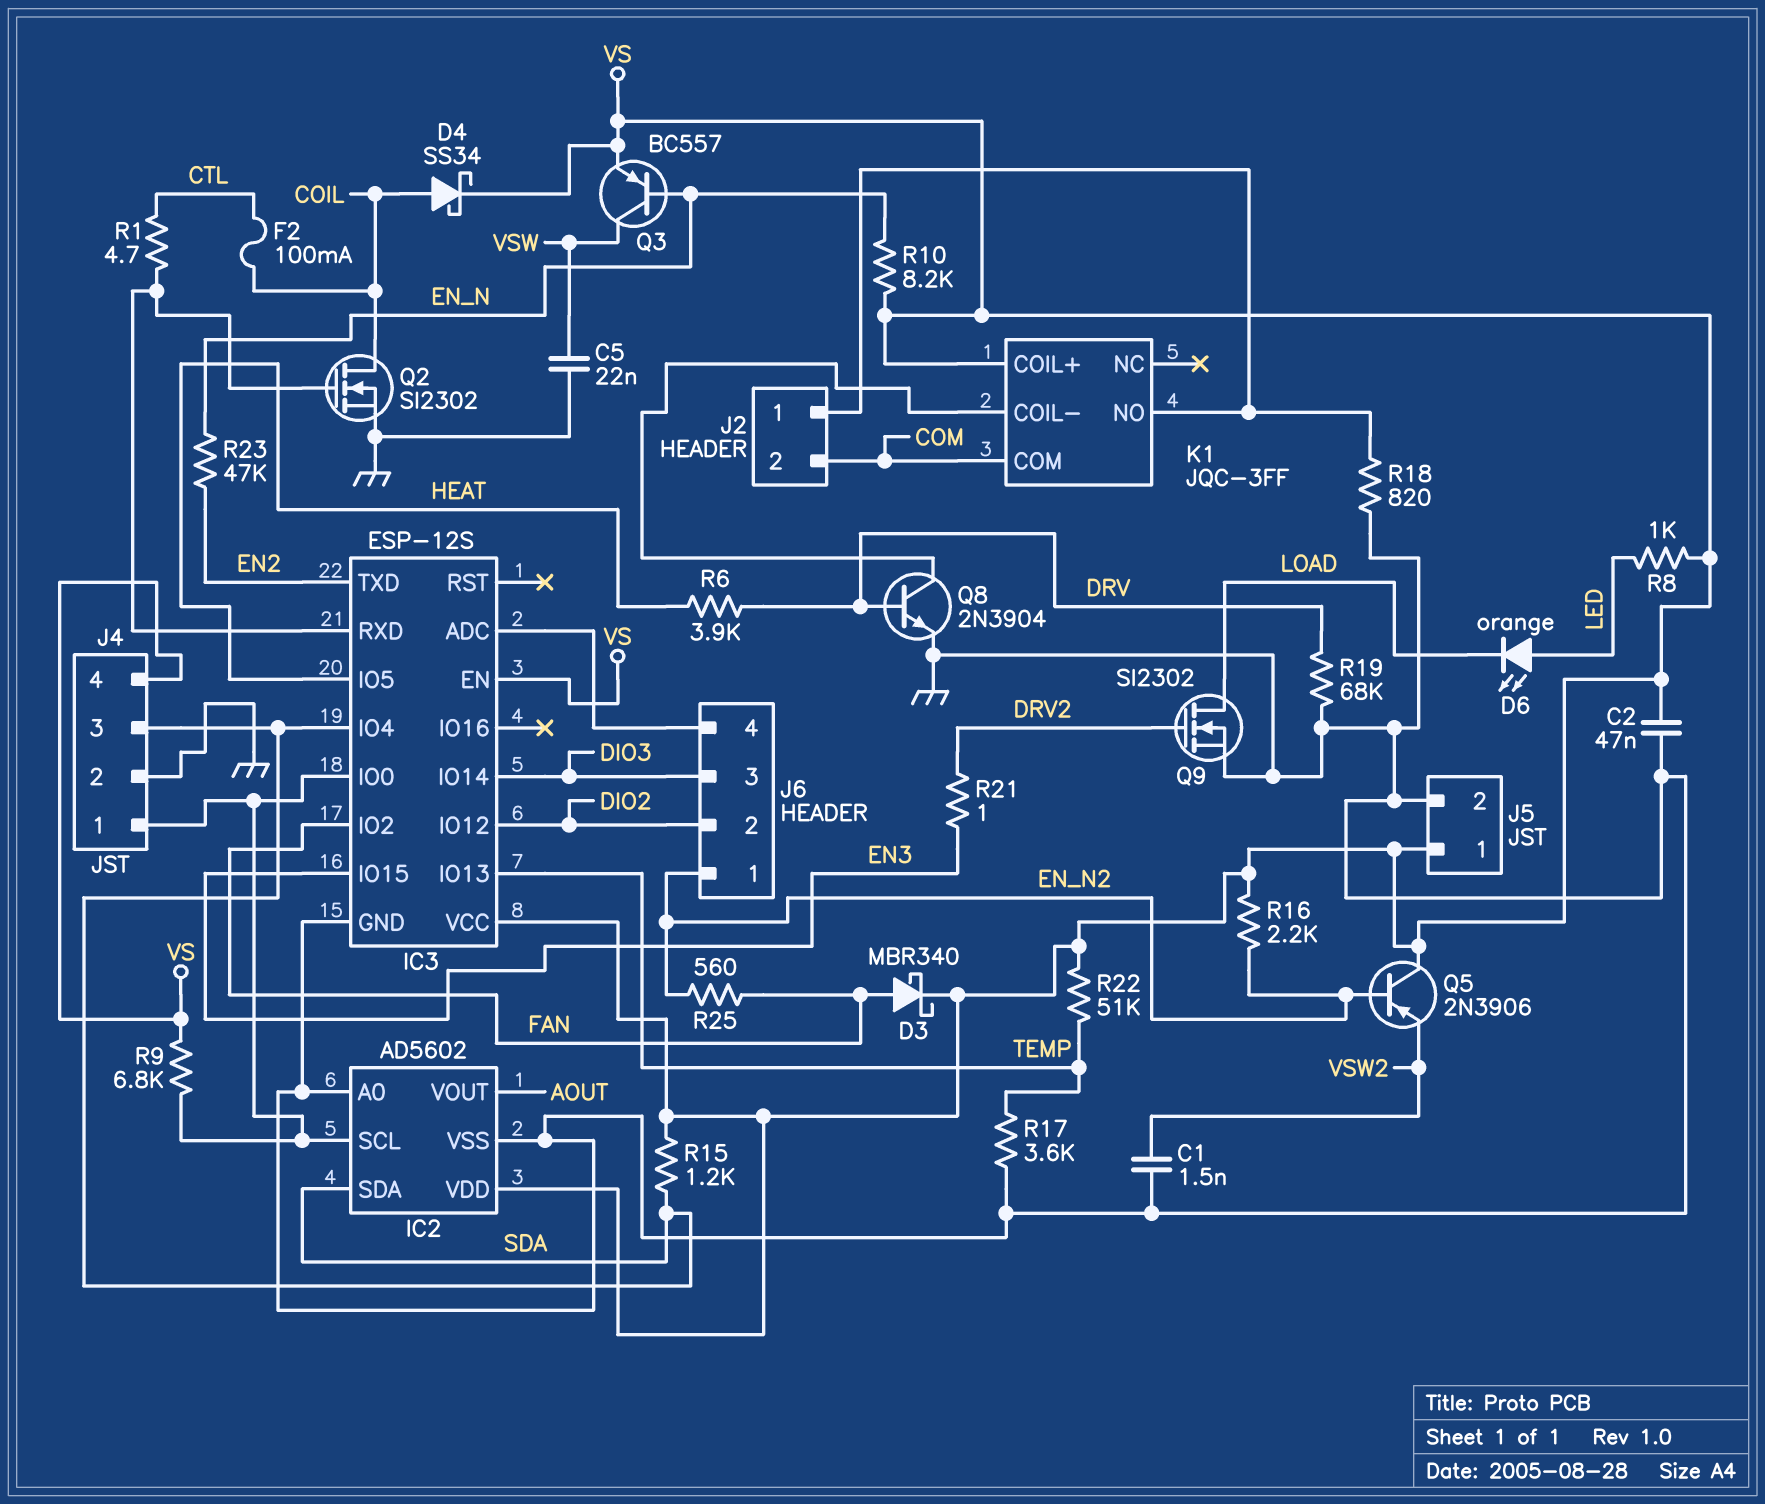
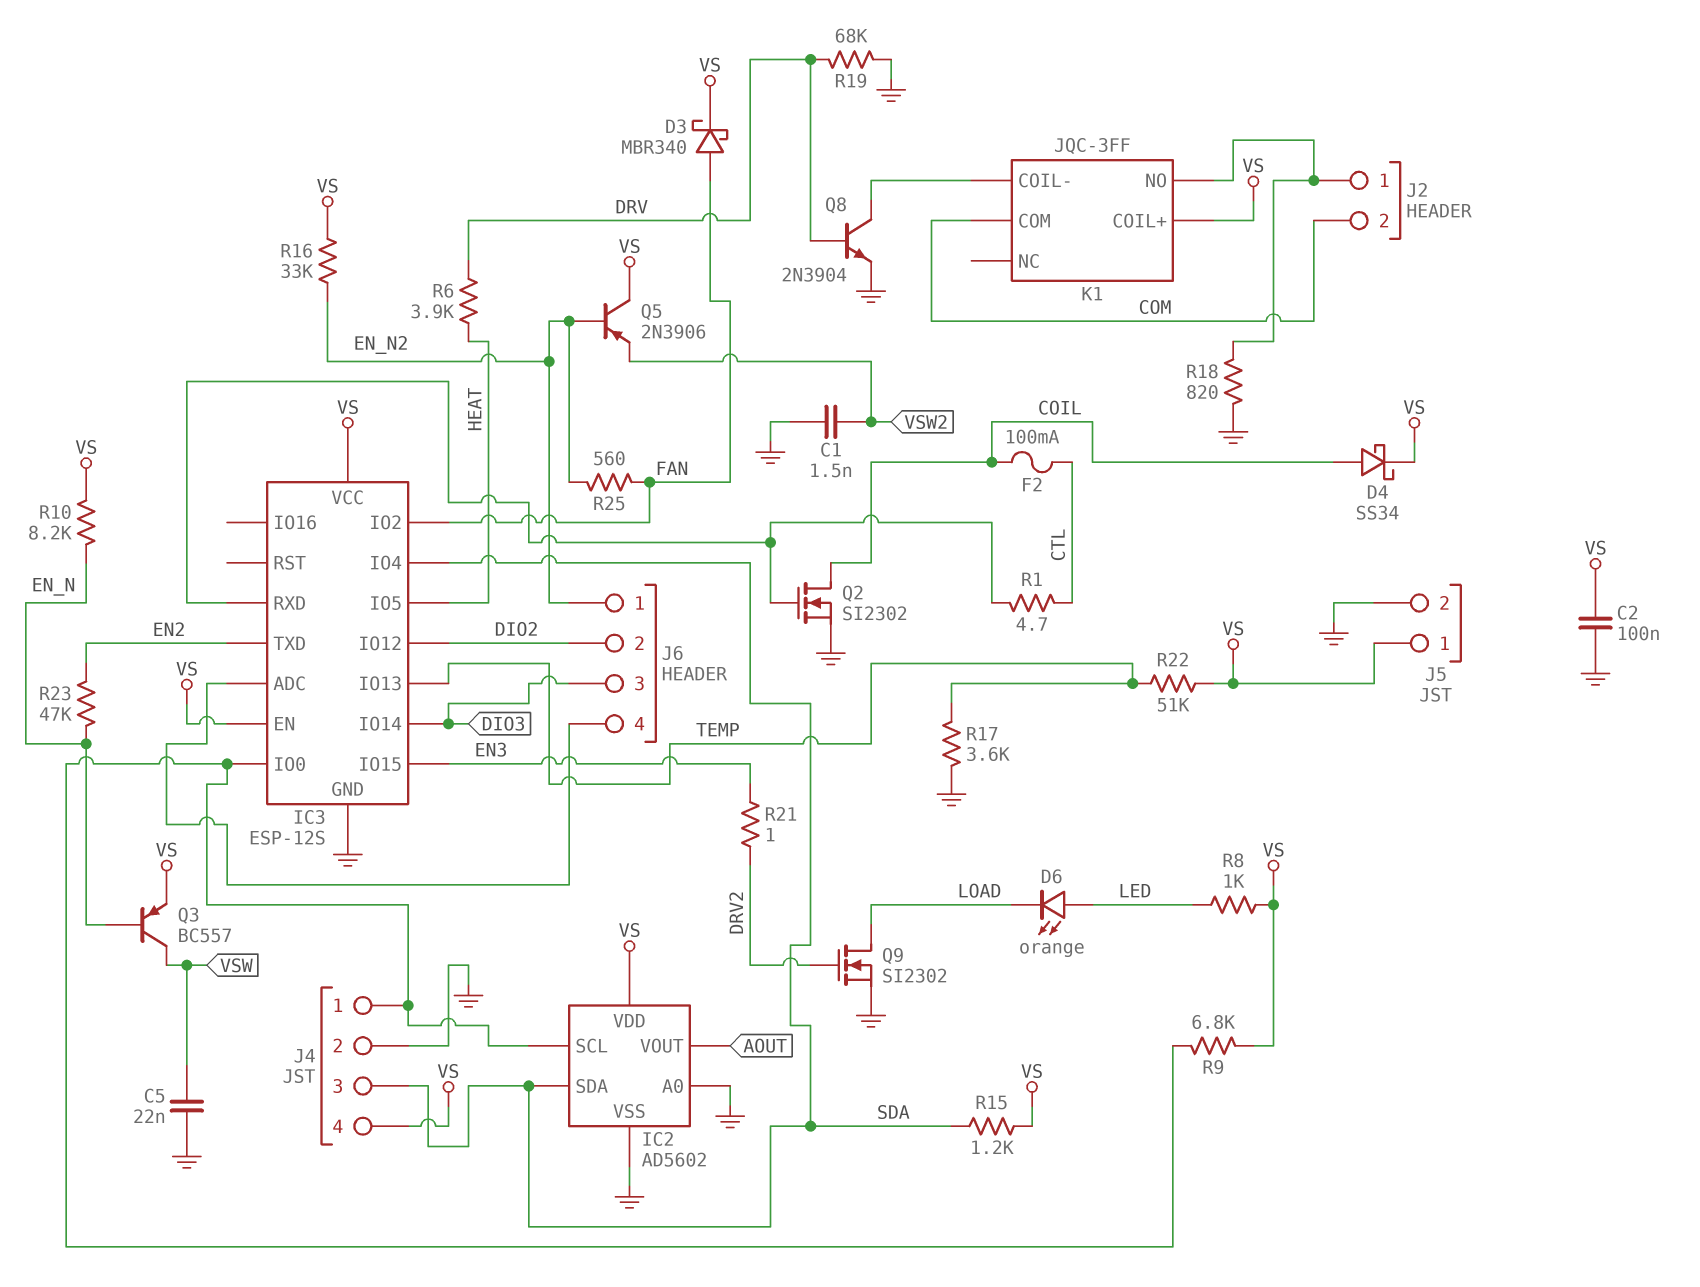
C2: 47nF (GND, VS) -> 100nF (GND, VS)
R16: 2.2k (EN_N2, VS) -> 33k (EN_N2, VS)

